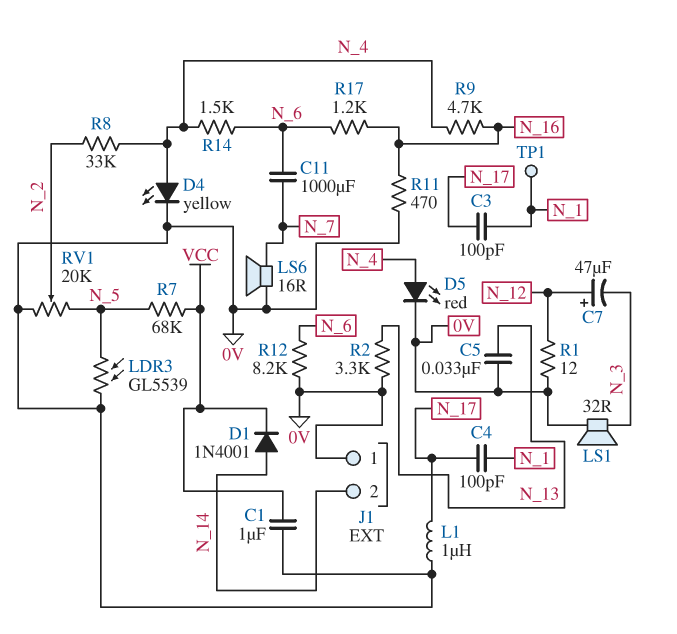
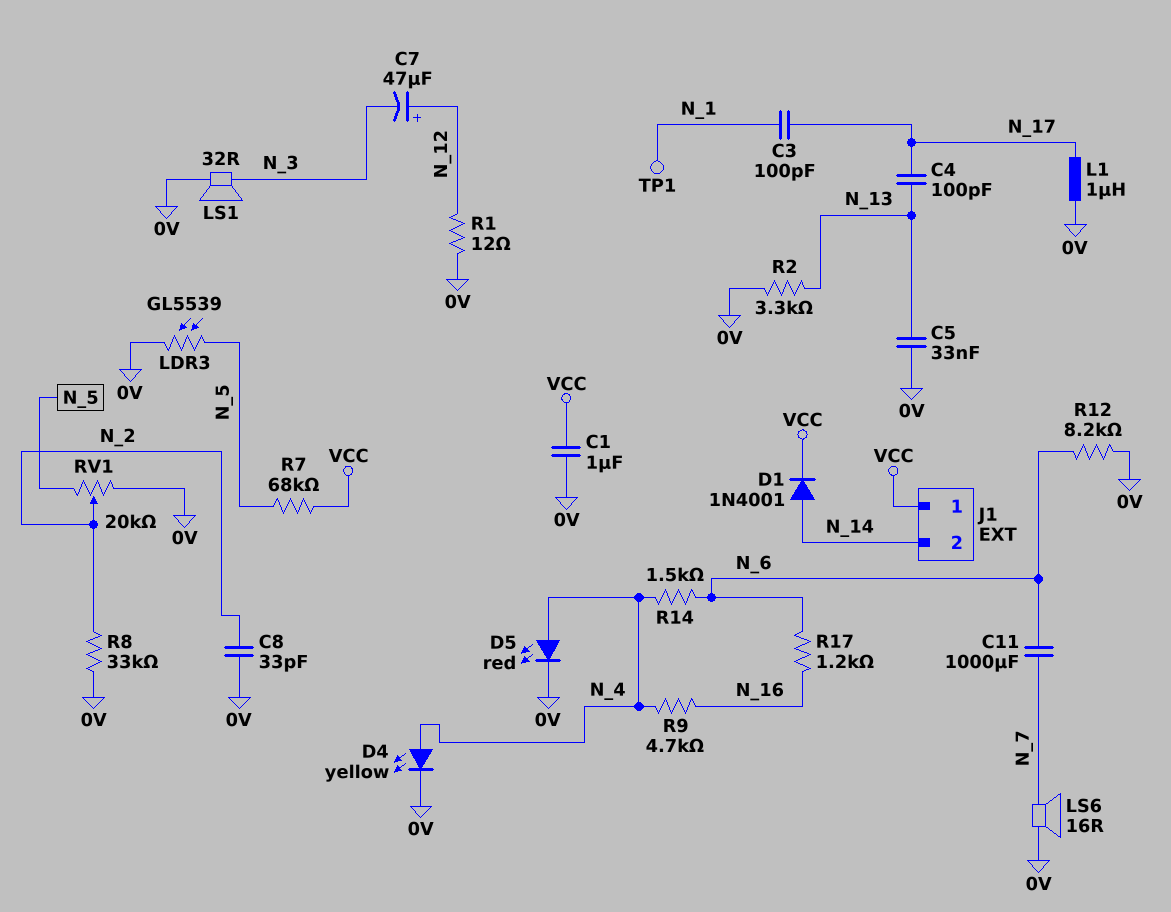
C4: 100pF (N_1, N_17) -> 100pF (N_13, N_17)
C8: none -> 33pF (0V, N_2)
J1 pin 1: 0V -> VCC
R8: 33k (N_2, N_4) -> 33k (0V, N_2)
R11: 470 (0V, N_16) -> none

